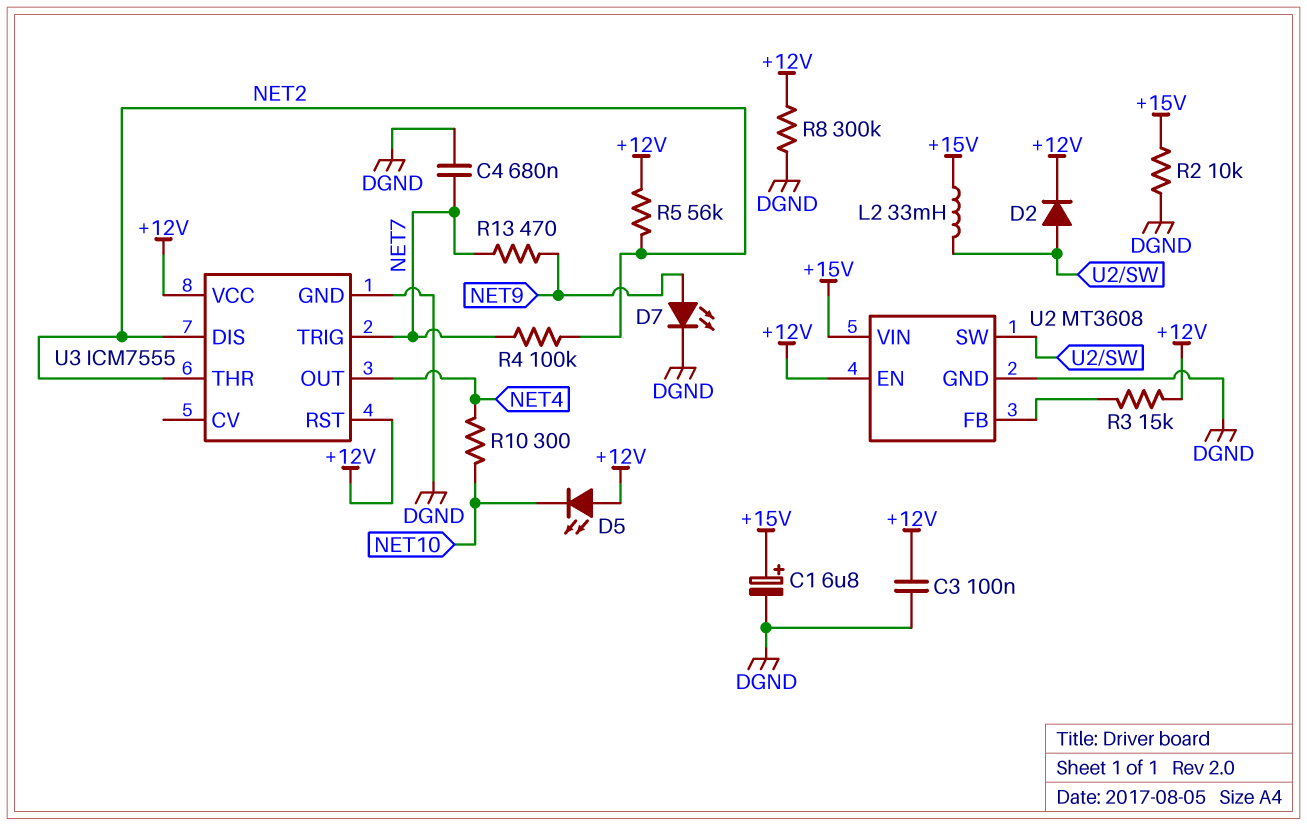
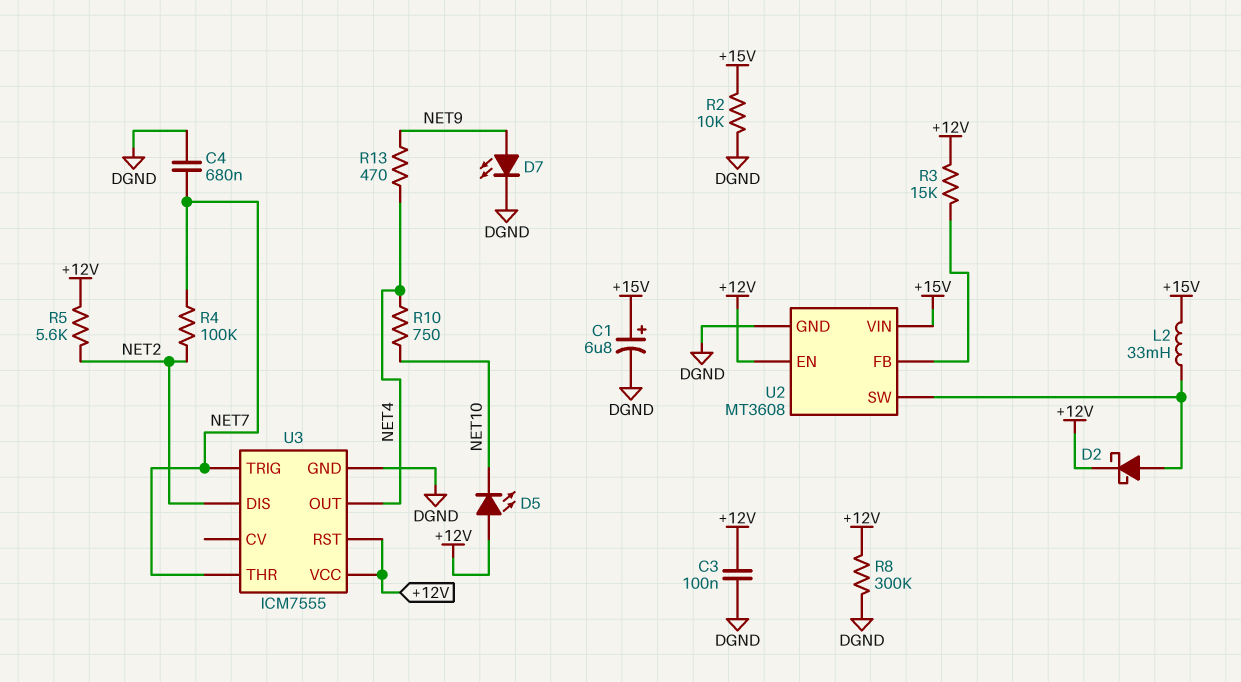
D2: diode (A U2/SW, K +12V) -> schottky (A U2/SW, K +12V)
R5: 56k (+12V, NET2) -> 5.6k (+12V, NET2)
R10: 300 (NET4, NET10) -> 750 (NET4, NET10)
R13: 470 (NET7, NET9) -> 470 (NET4, NET9)
U3 pin THR: NET2 -> NET7

